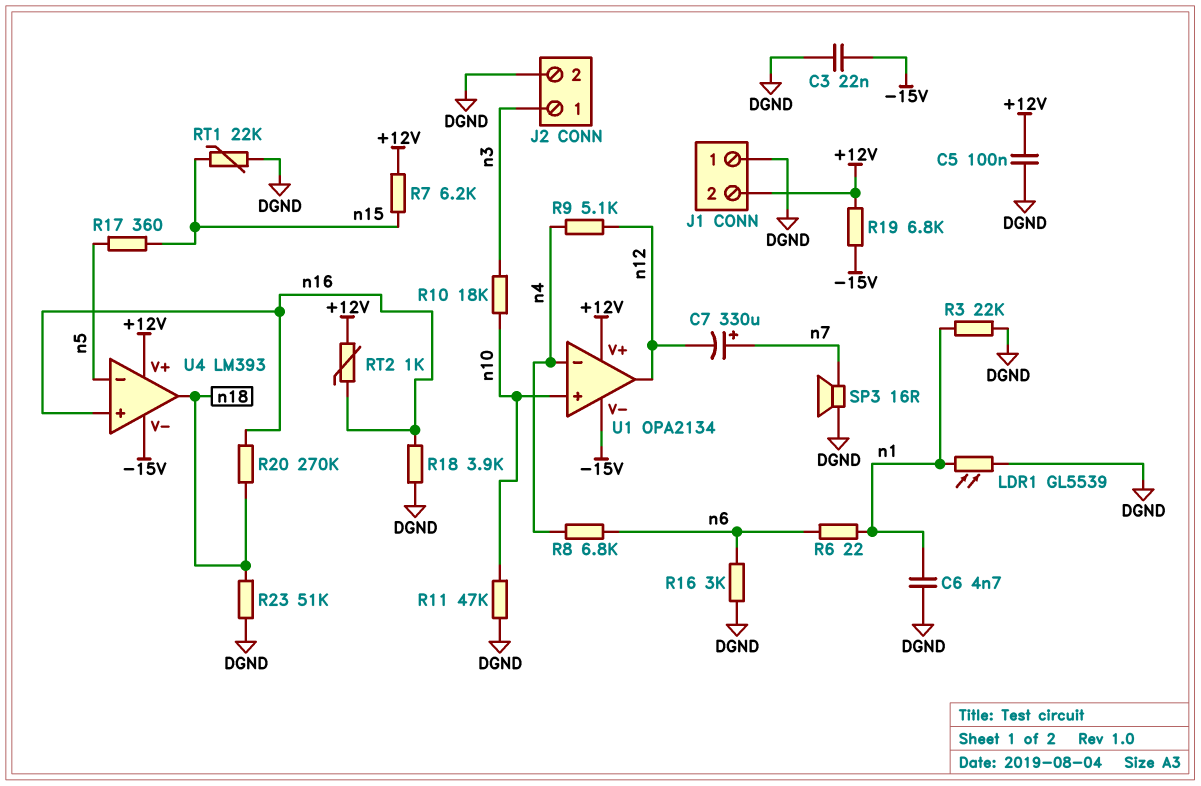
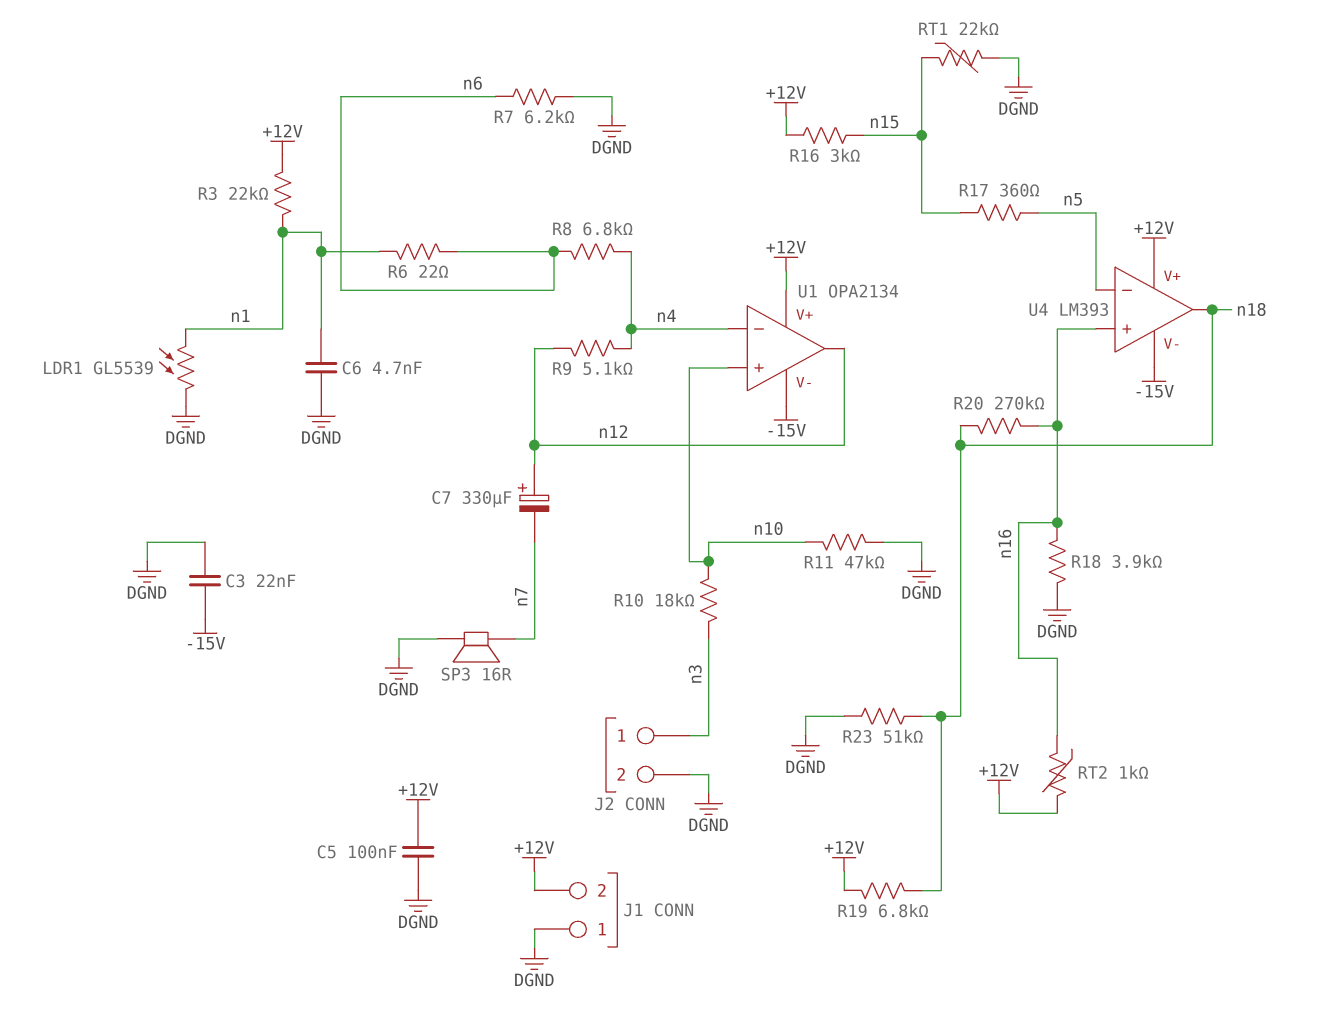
C7: 330uF (plus n7, minus n12) -> 330uF (plus n12, minus n7)
R3: 22k (DGND, n1) -> 22k (+12V, n1)
R7: 6.2k (+12V, n15) -> 6.2k (DGND, n6)
R16: 3k (DGND, n6) -> 3k (+12V, n15)
R19: 6.8k (+12V, -15V) -> 6.8k (+12V, n18)

